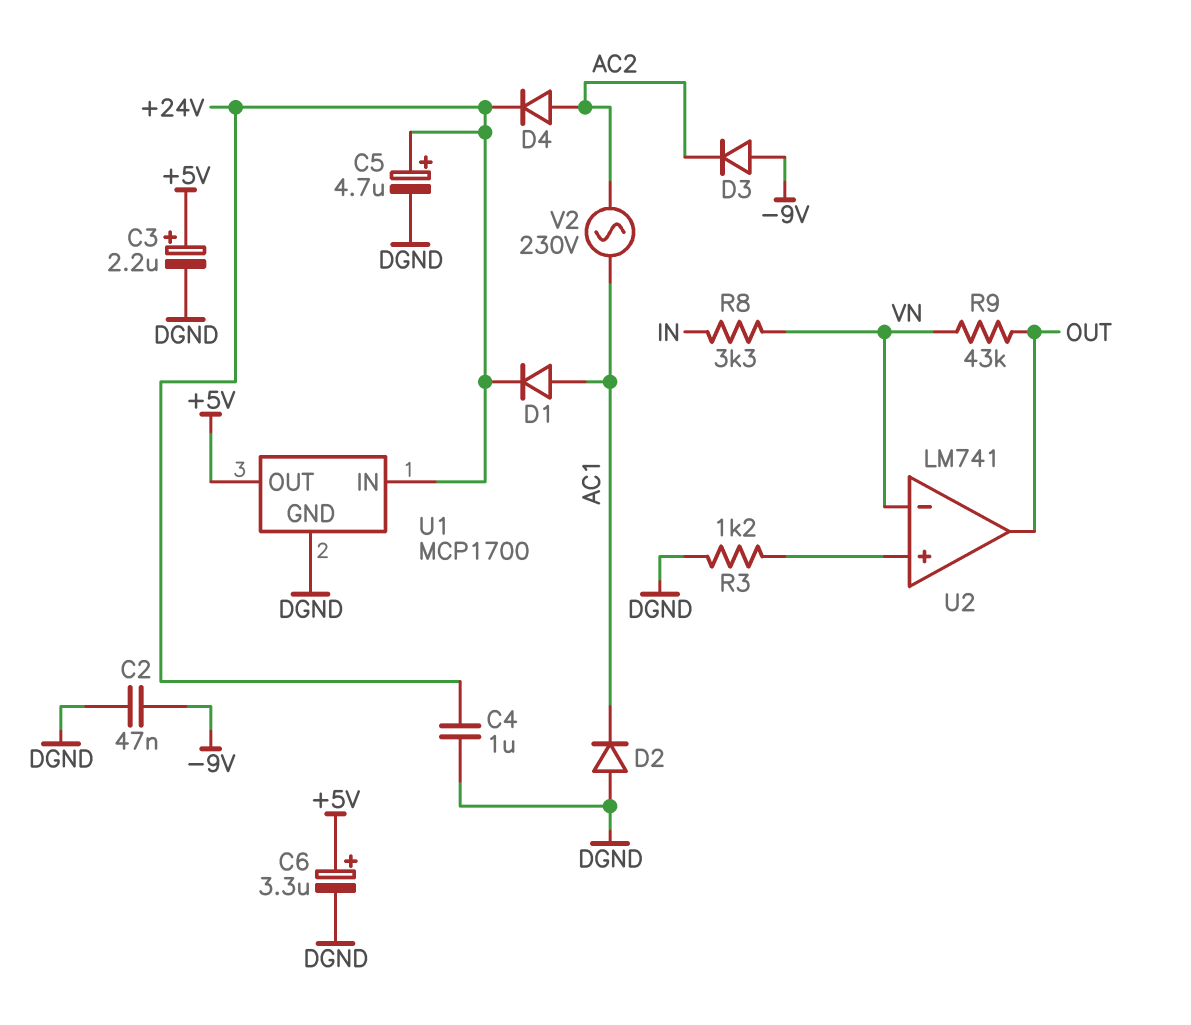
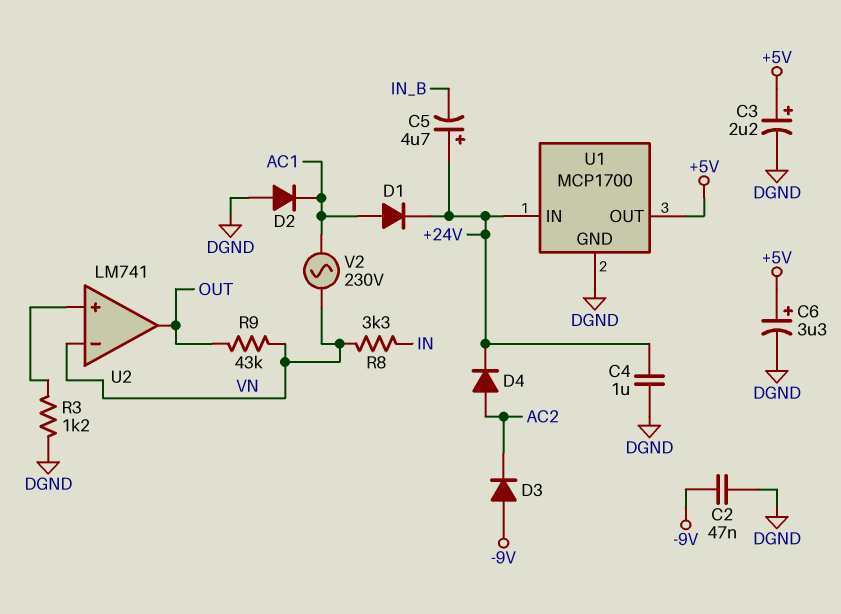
C5: 4.7uF (plus +24V, minus DGND) -> 4.7uF (plus +24V, minus IN_B)
V2: AC 230V (AC1, AC2) -> AC 230V (AC1, VN)

